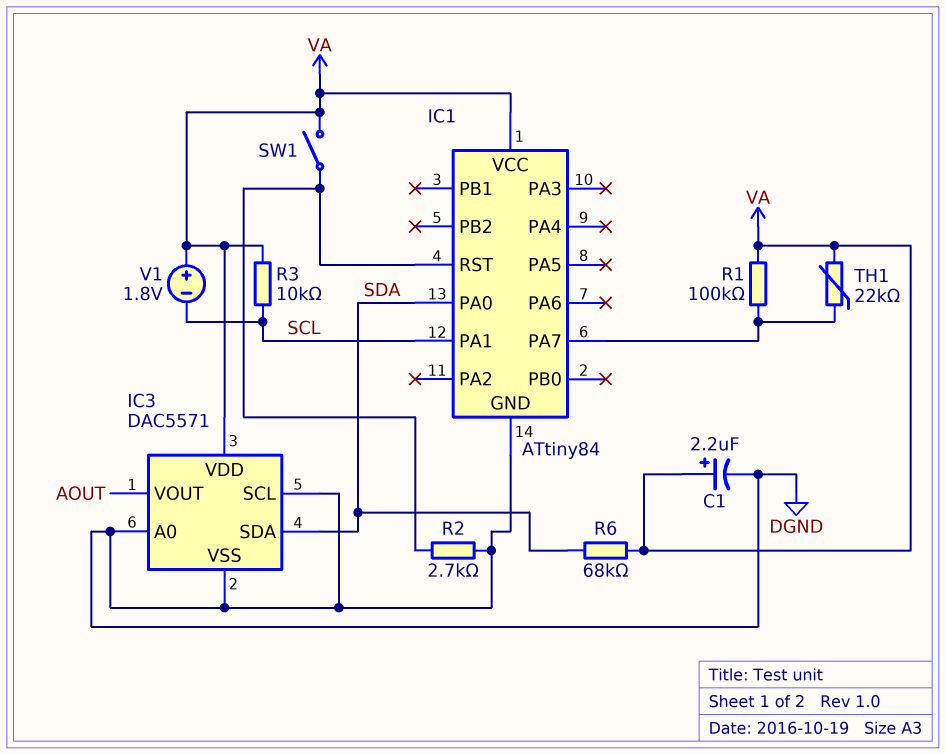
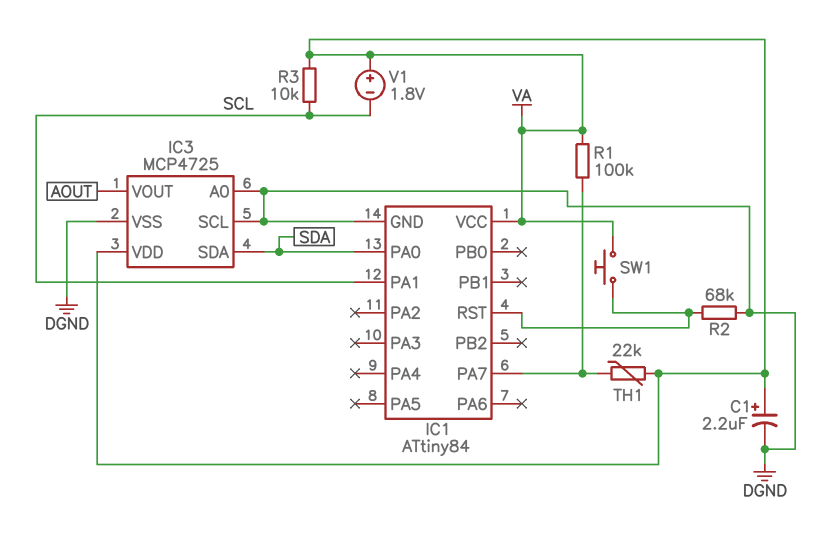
IC3: DAC5571 -> MCP4725
R2: 2.7k (DGND, IC1/RST) -> 68k (DGND, IC1/RST)
R6: 68k (SDA, VA) -> none
SW1: switch (IC1/RST, VA) -> button (IC1/RST, VA)

